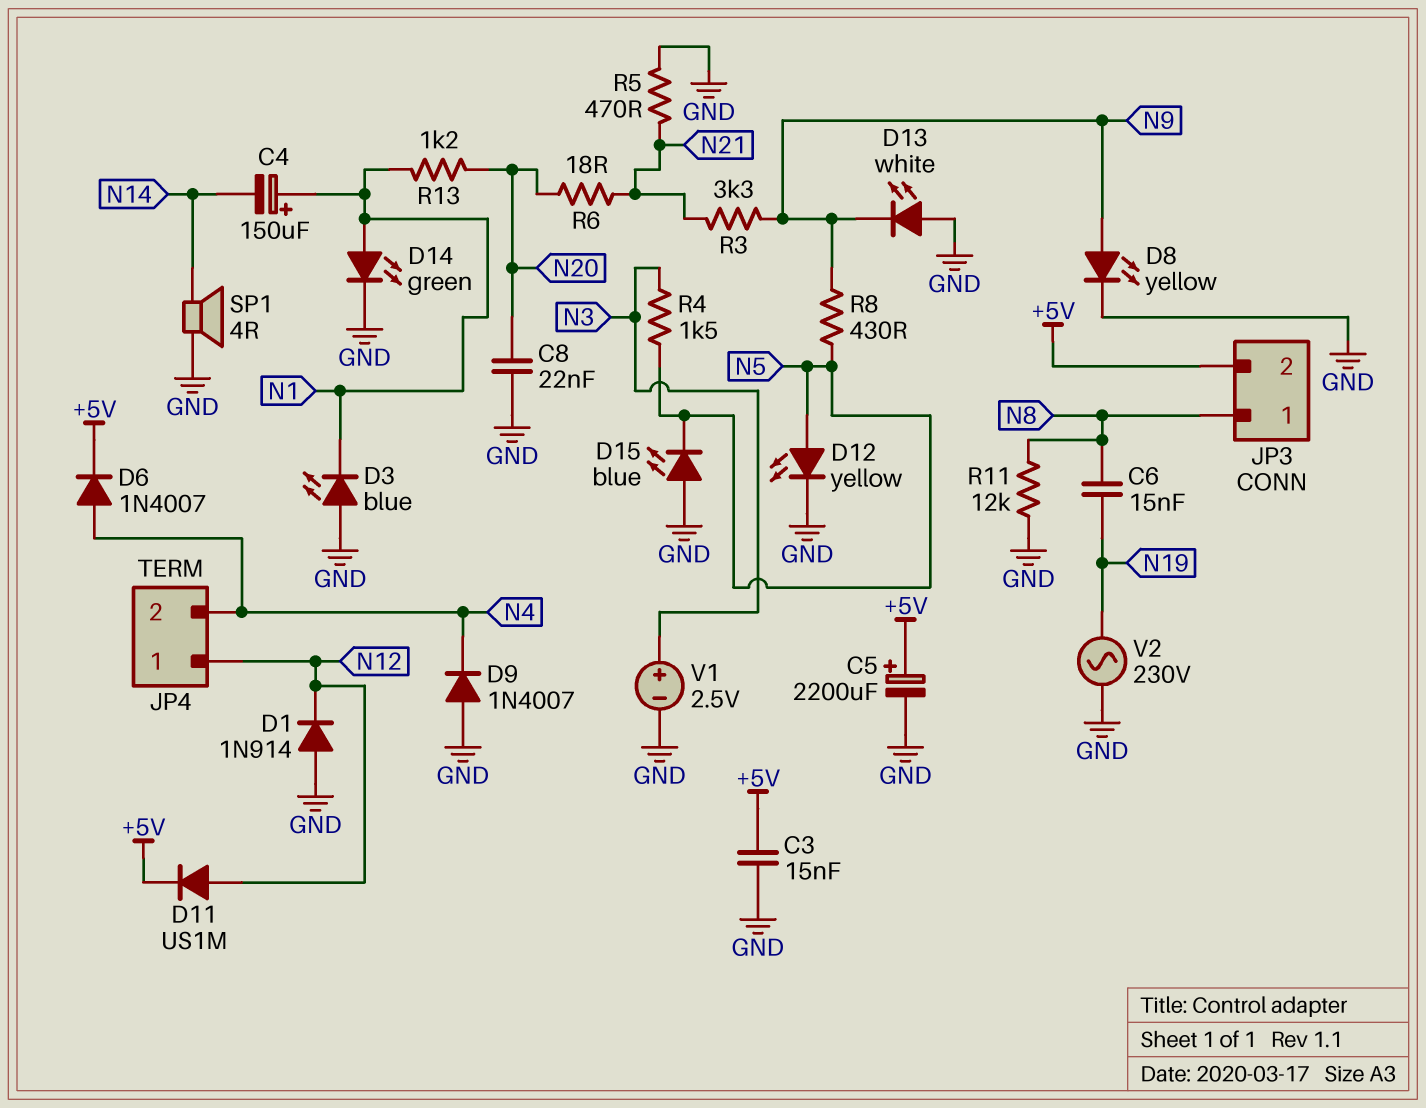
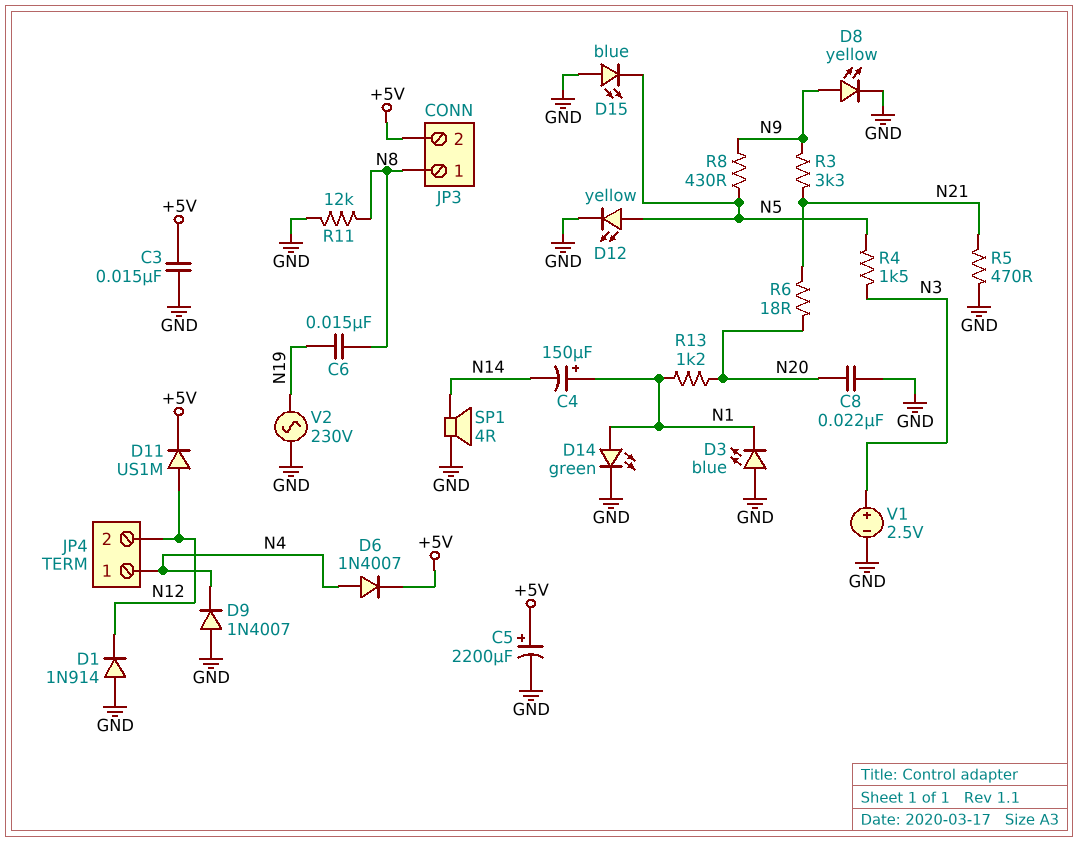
D13: LED white (A GND, K N9) -> none
JP4 pin 1: N12 -> N4
JP4 pin 2: N4 -> N12

